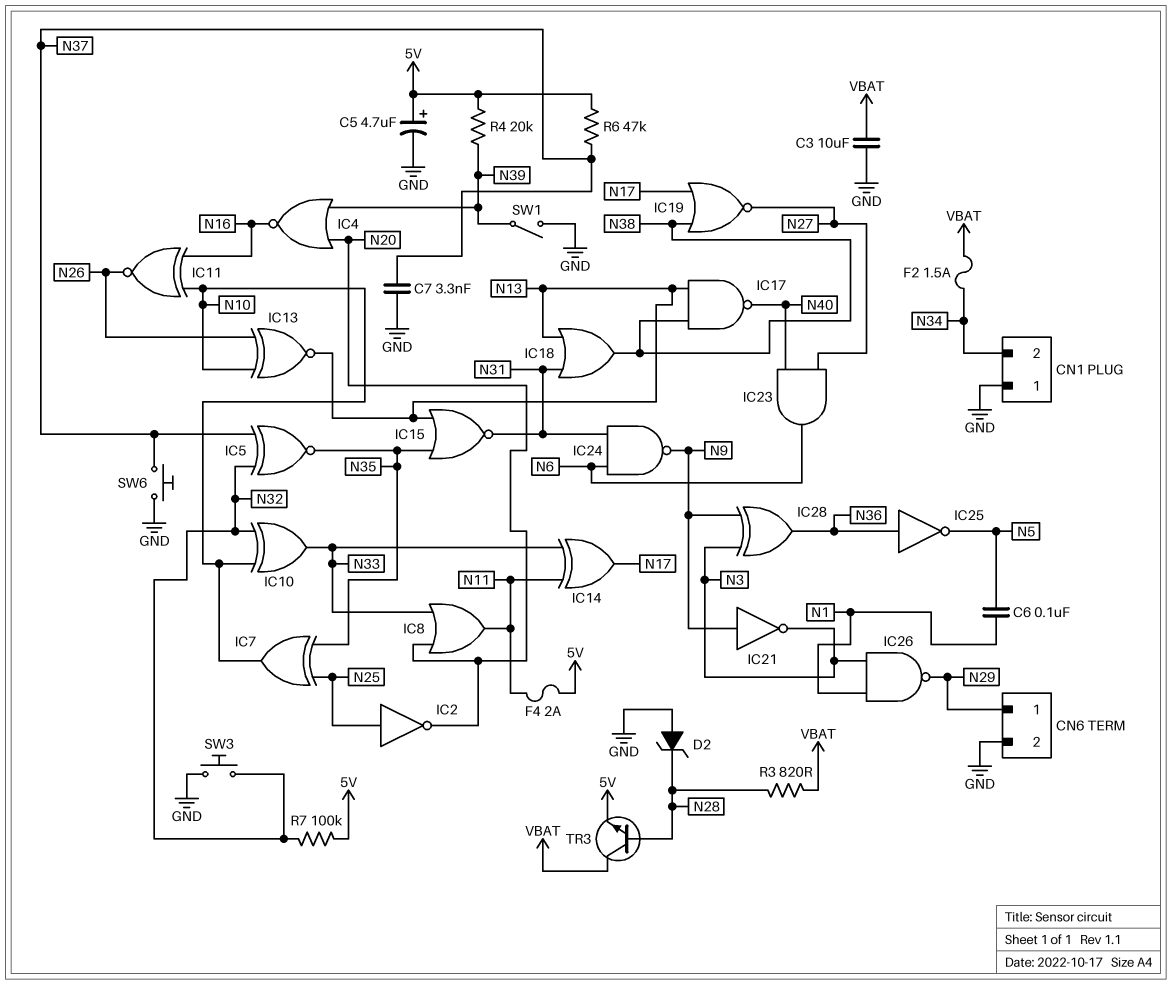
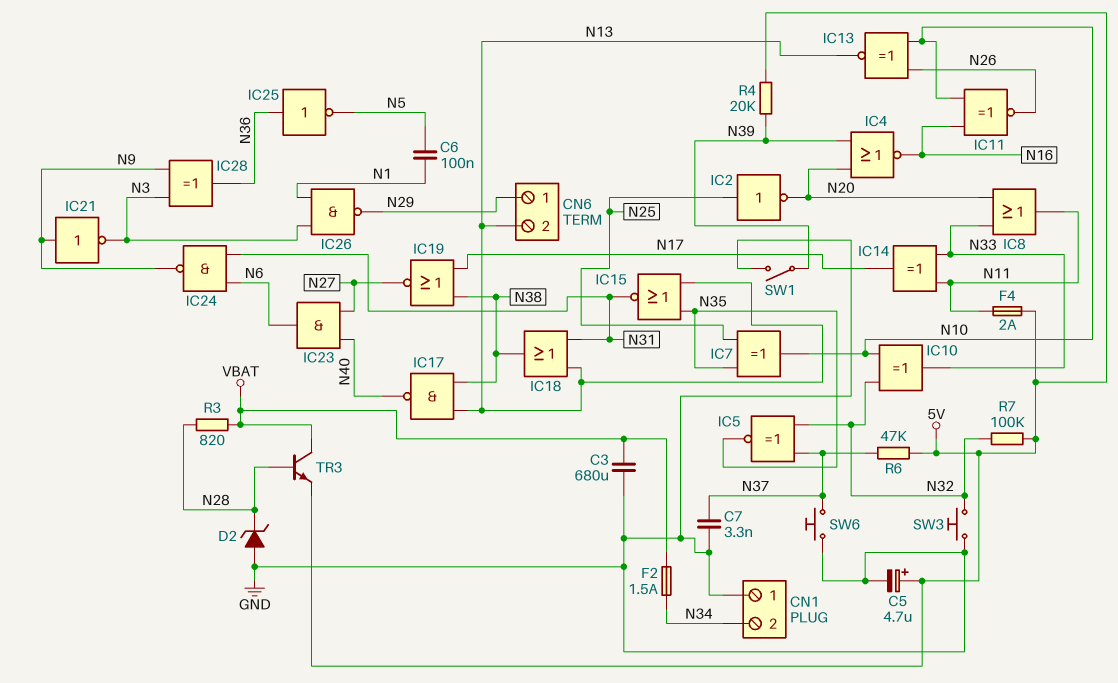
C3: 10uF (GND, VBAT) -> 680uF (GND, VBAT)
CN6 pin 2: GND -> N13

